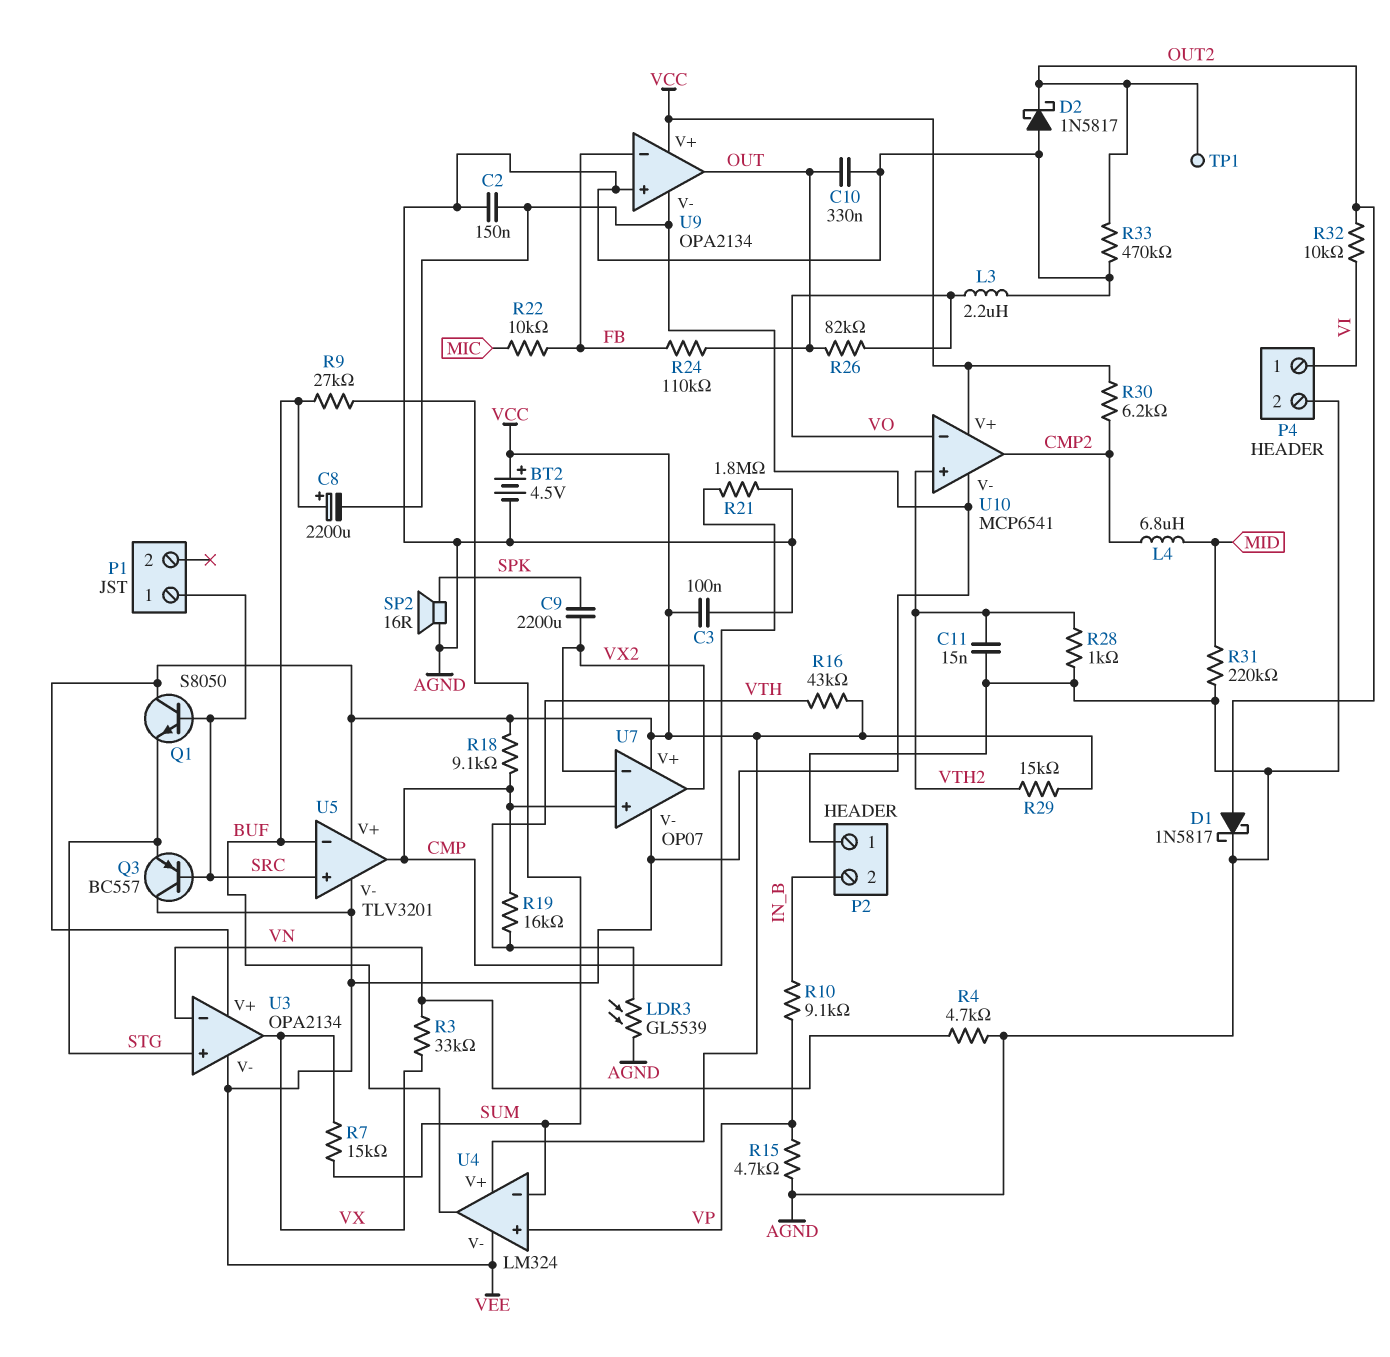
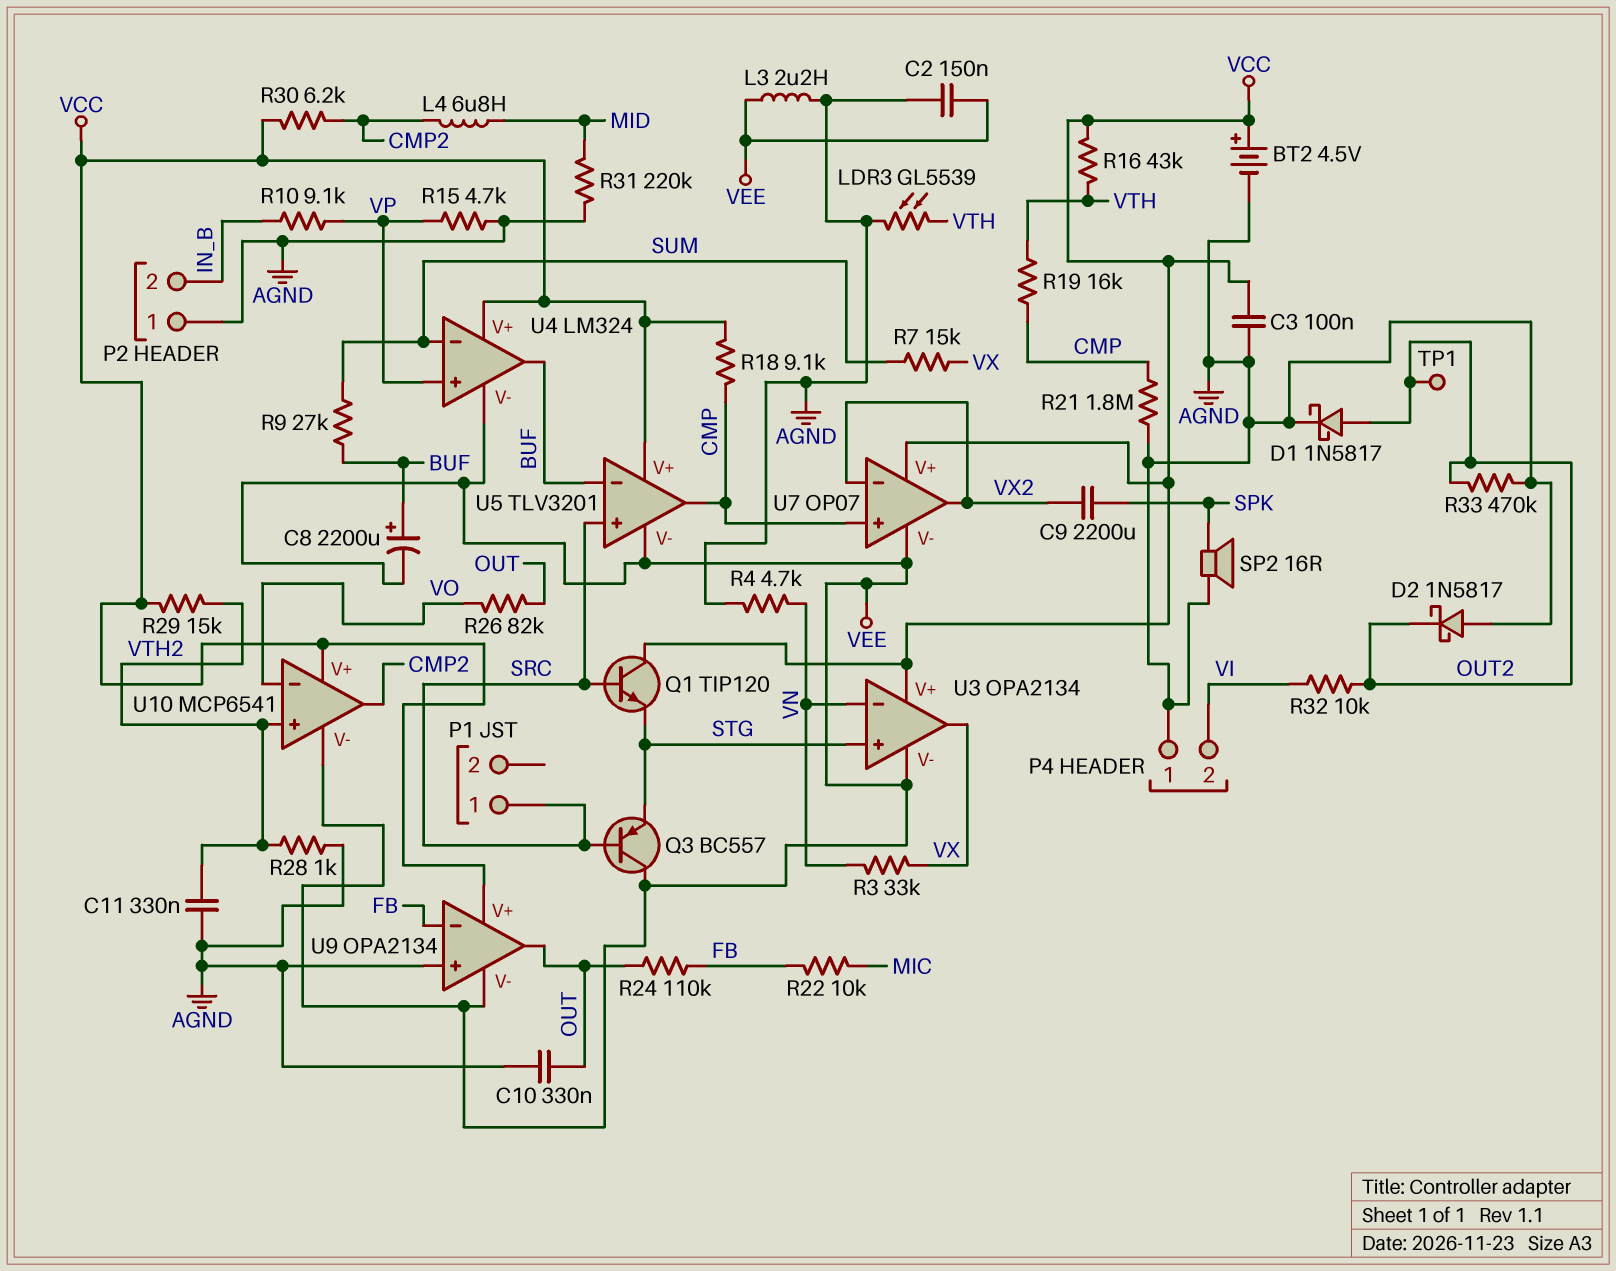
C11: 15nF (AGND, VTH2) -> 330nF (AGND, VTH2)
L3: 2.2uH (AGND, VO) -> 2.2uH (AGND, VEE)
P4 pin 1: VI -> AGND
P4 pin 2: AGND -> VI
Q1: NPN S8050 (B SRC, C VCC, E STG) -> NPN TIP120 (B SRC, C VCC, E STG)

